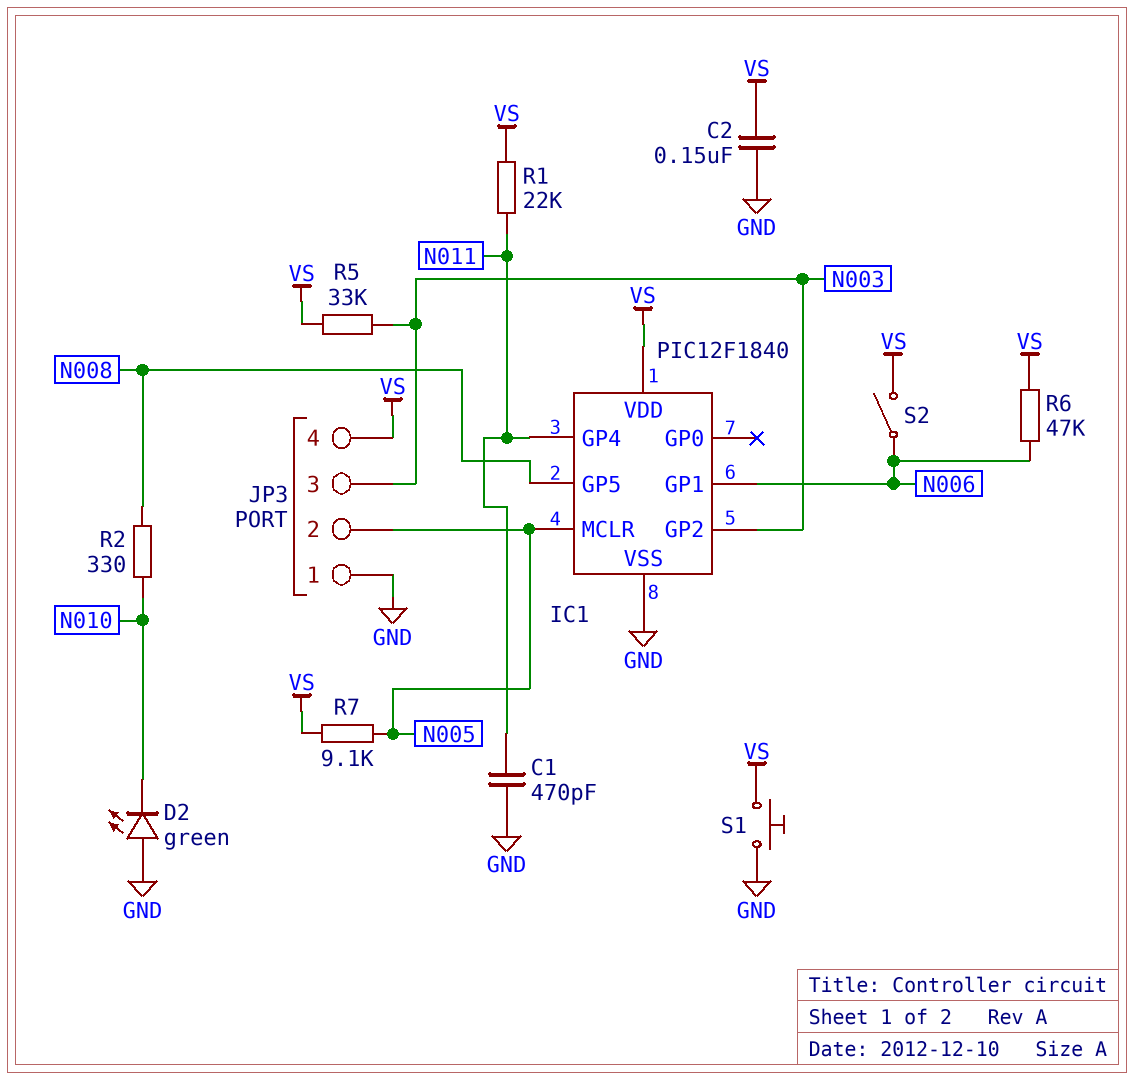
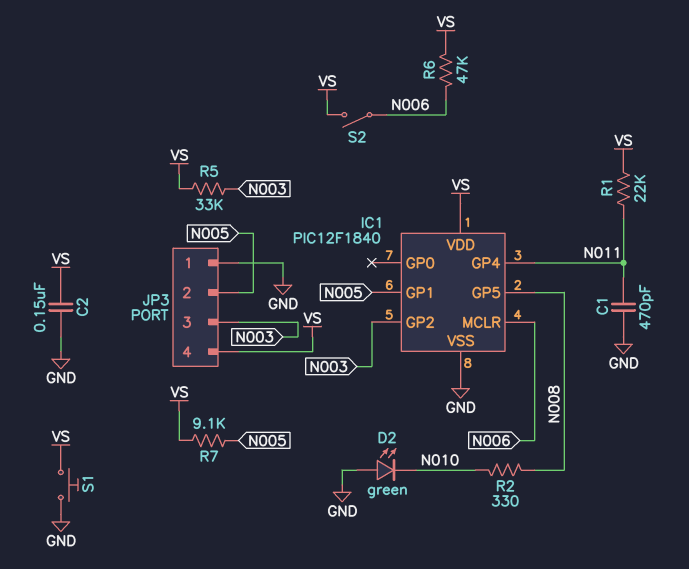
IC1 pin GP1: N006 -> N005
IC1 pin MCLR: N005 -> N006

